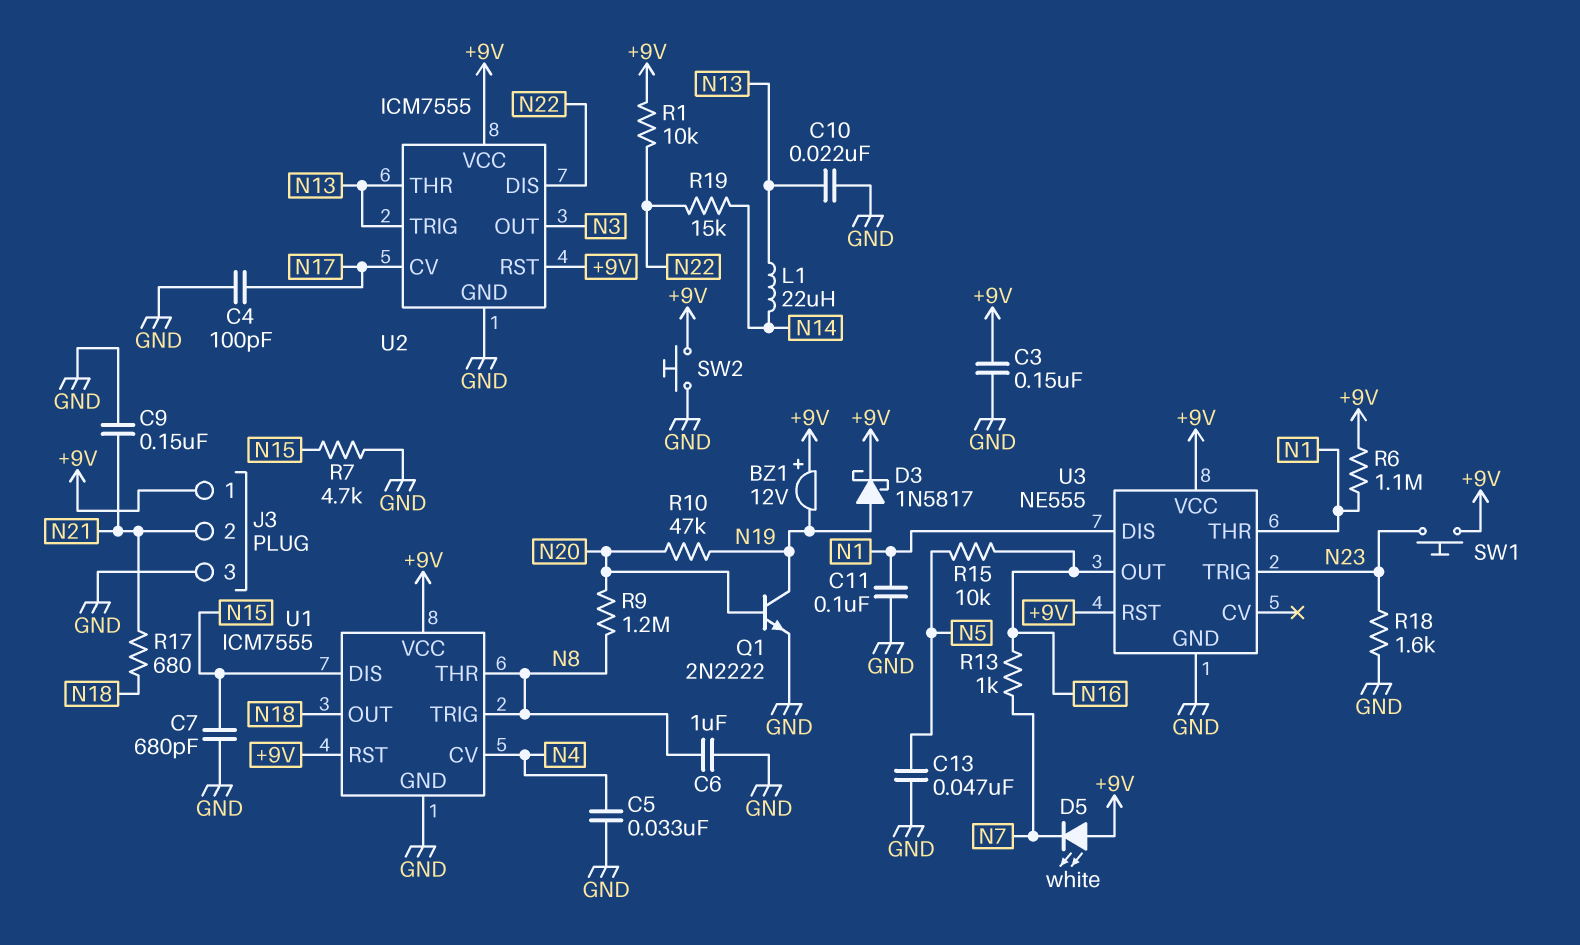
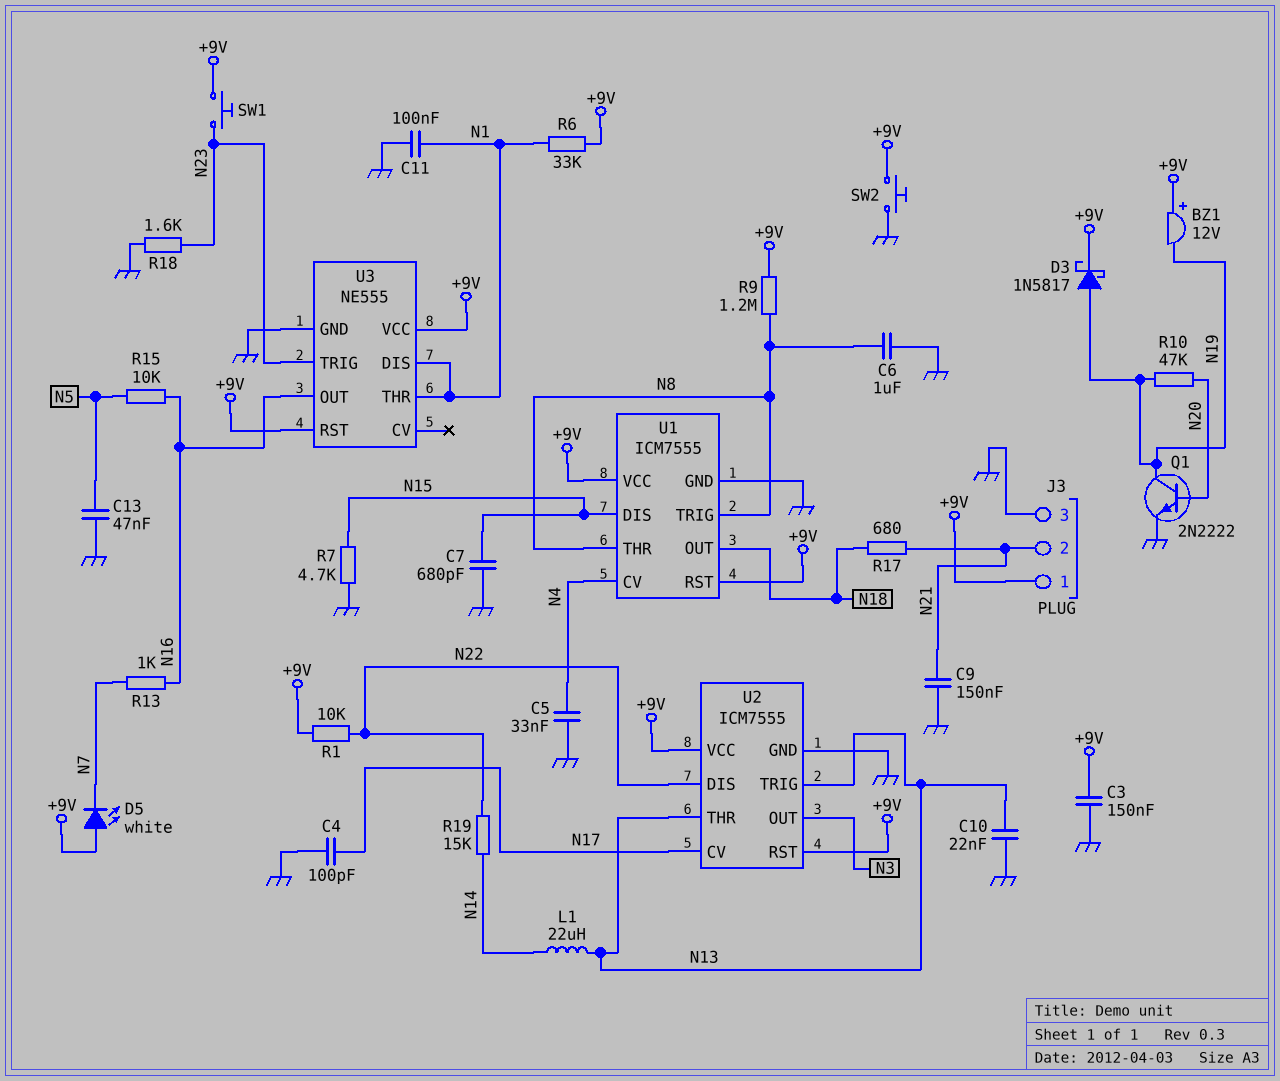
R6: 1.1M (+9V, N1) -> 33k (+9V, N1)
R9: 1.2M (N8, N20) -> 1.2M (+9V, N8)

